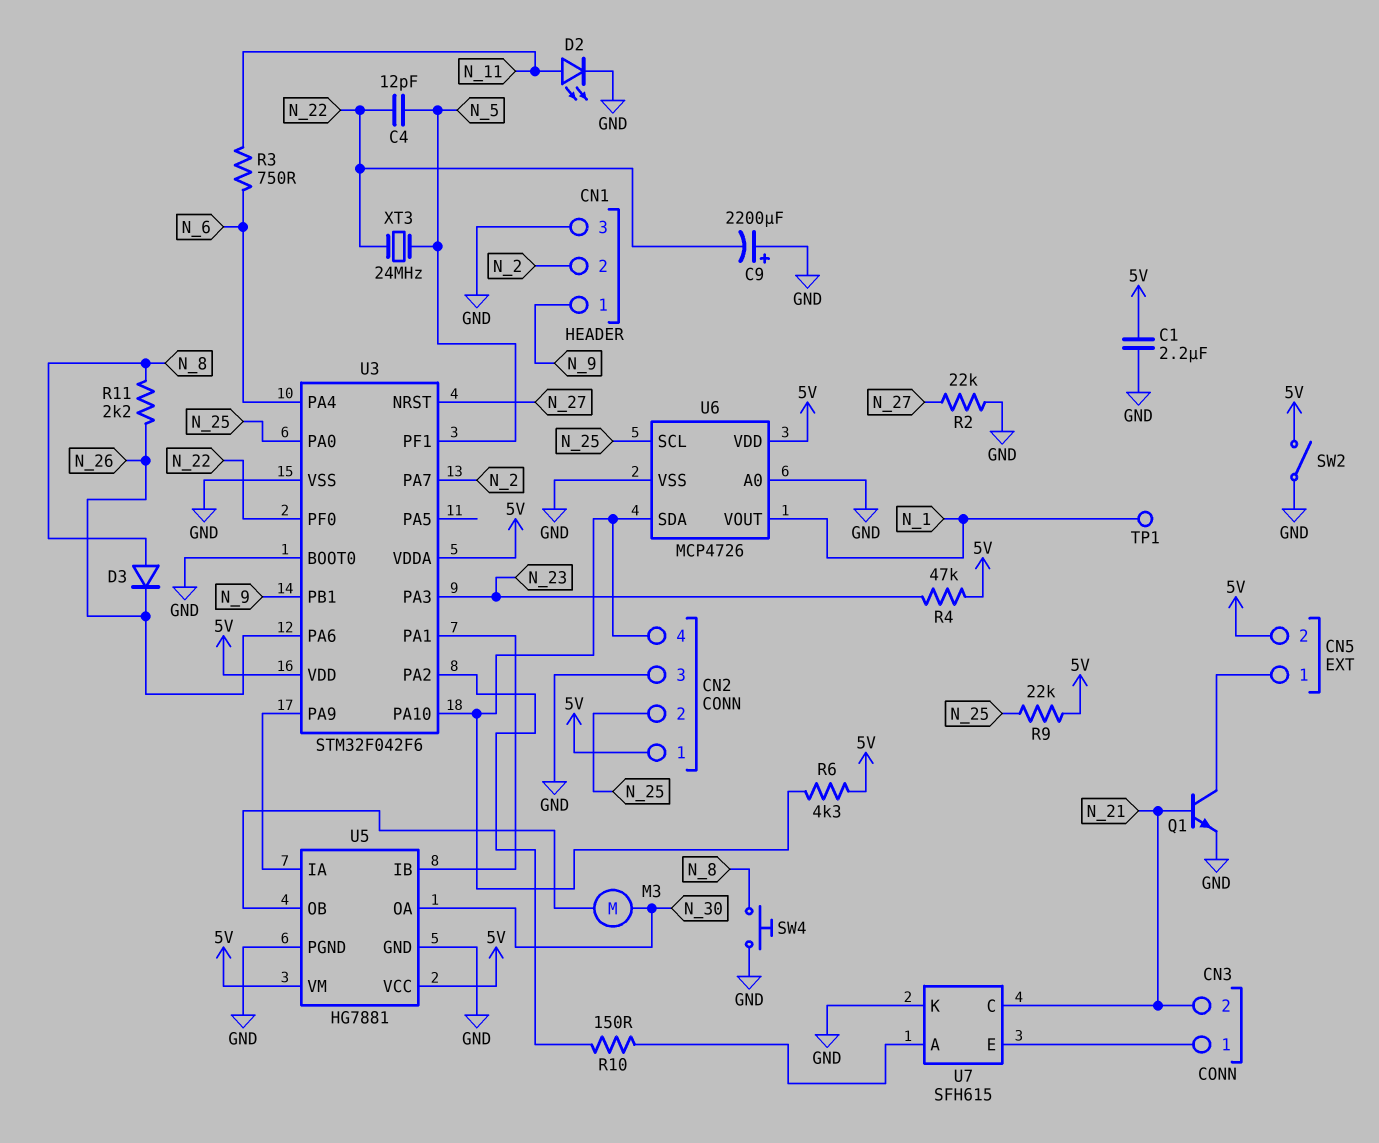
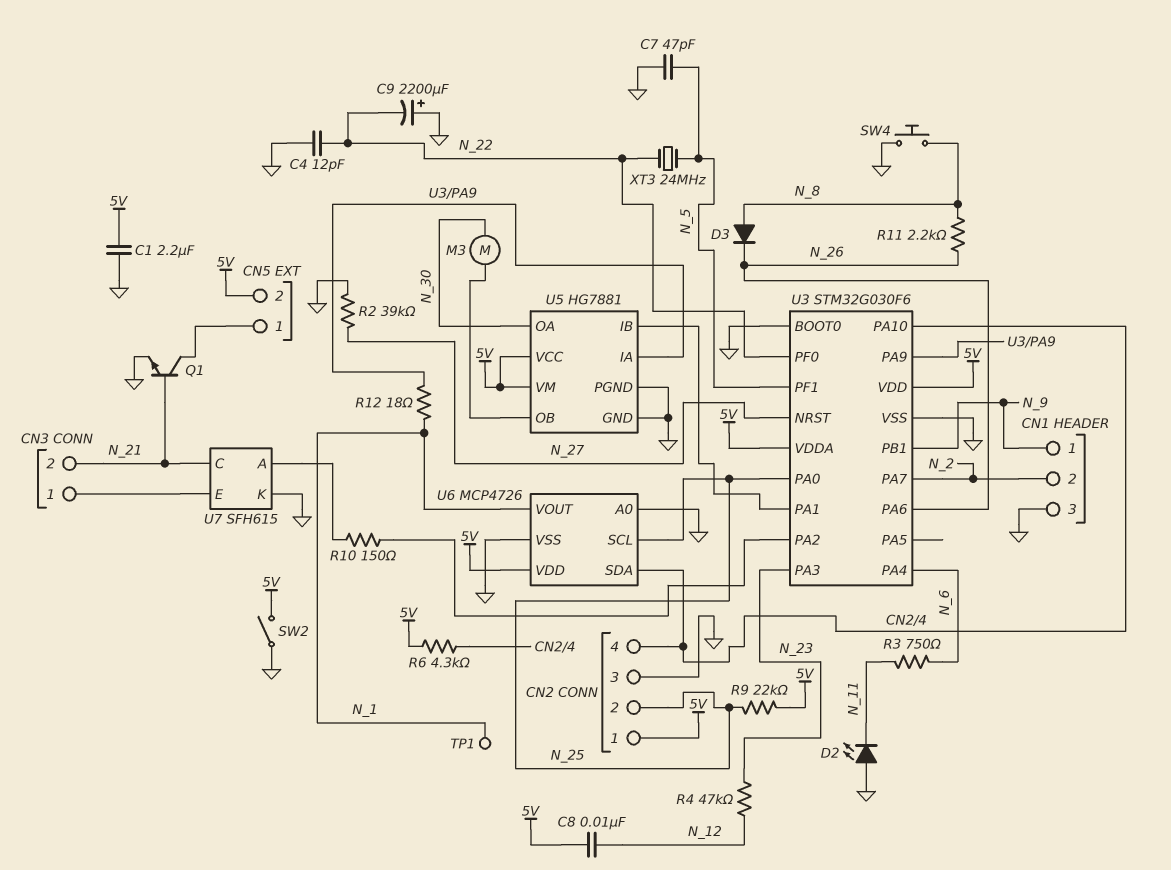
C4: 12pF (N_5, N_22) -> 12pF (GND, N_22)
C7: none -> 47pF (GND, N_5)
C8: none -> 10nF (5V, N_12)
D2: LED (A N_11, K GND) -> LED (A GND, K N_11)
R2: 22k (GND, N_27) -> 39k (GND, N_27)
R4: 47k (5V, N_23) -> 47k (N_12, N_23)
R12: none -> 18 (N_1, U3/PA9)
U3: STM32F042F6 -> STM32G030F6

